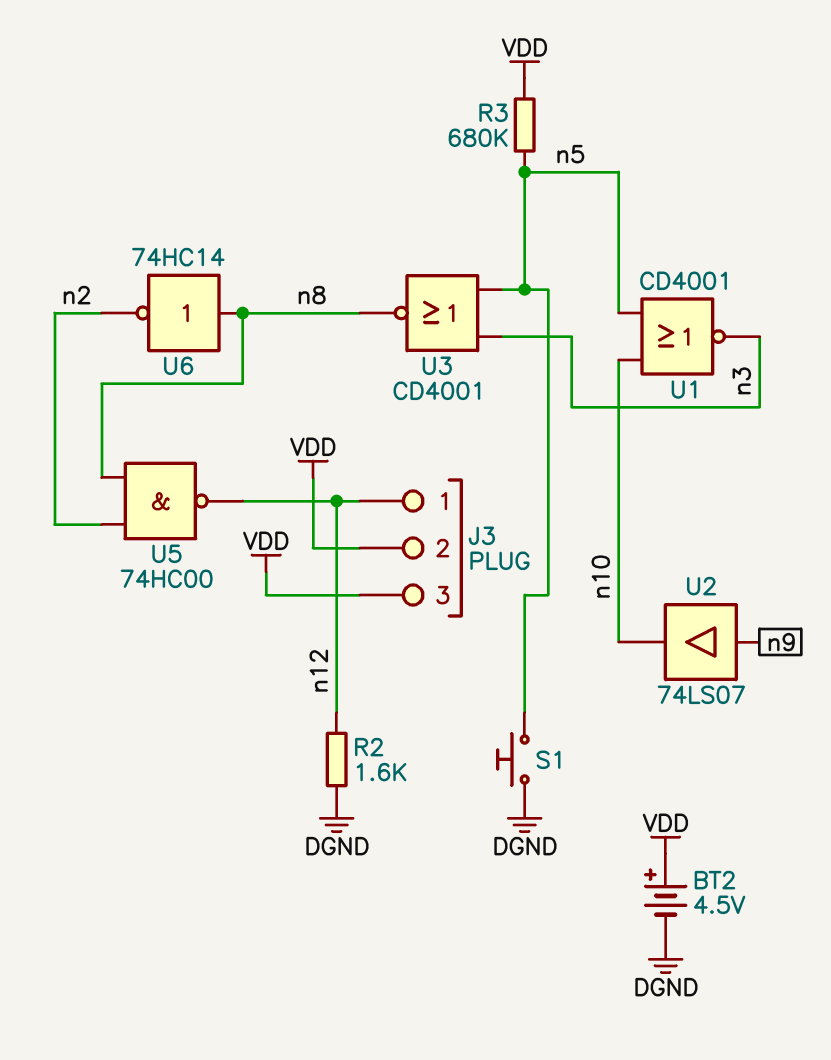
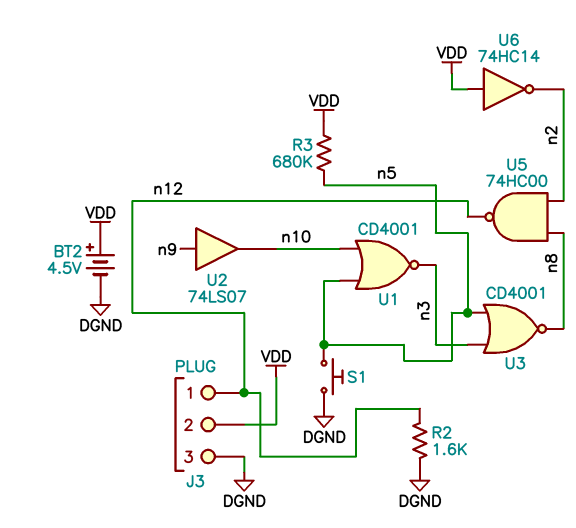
J3 pin 3: VDD -> DGND
U6: NOT 74HC14 (in n8, out n2) -> NOT 74HC14 (in VDD, out n2)

